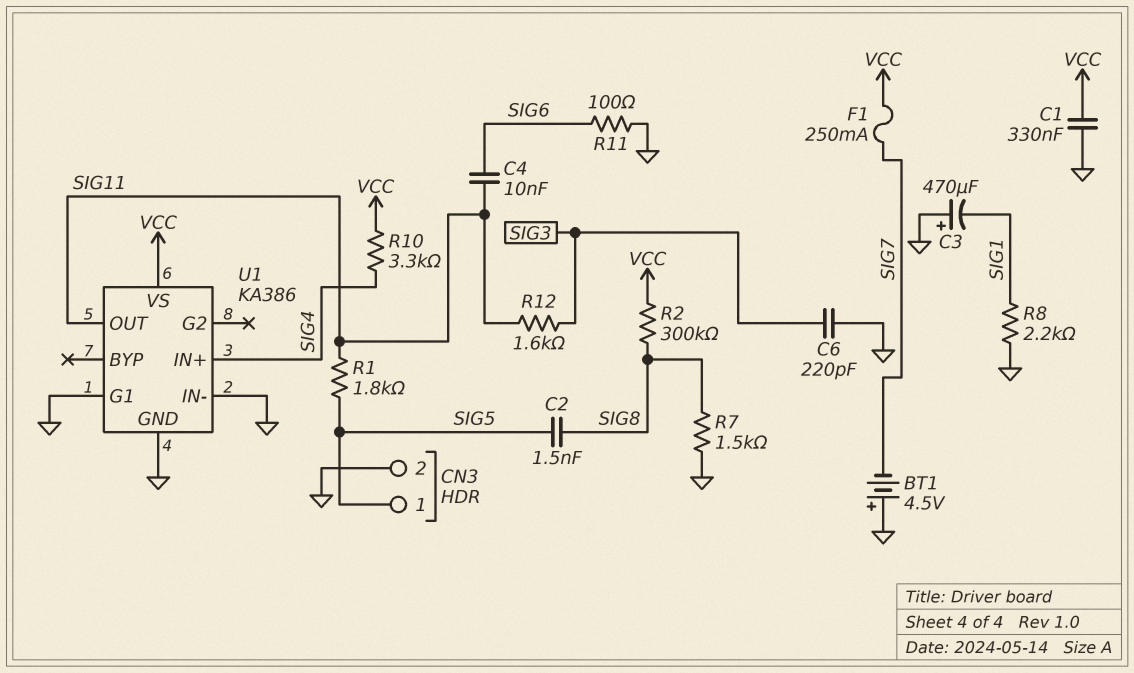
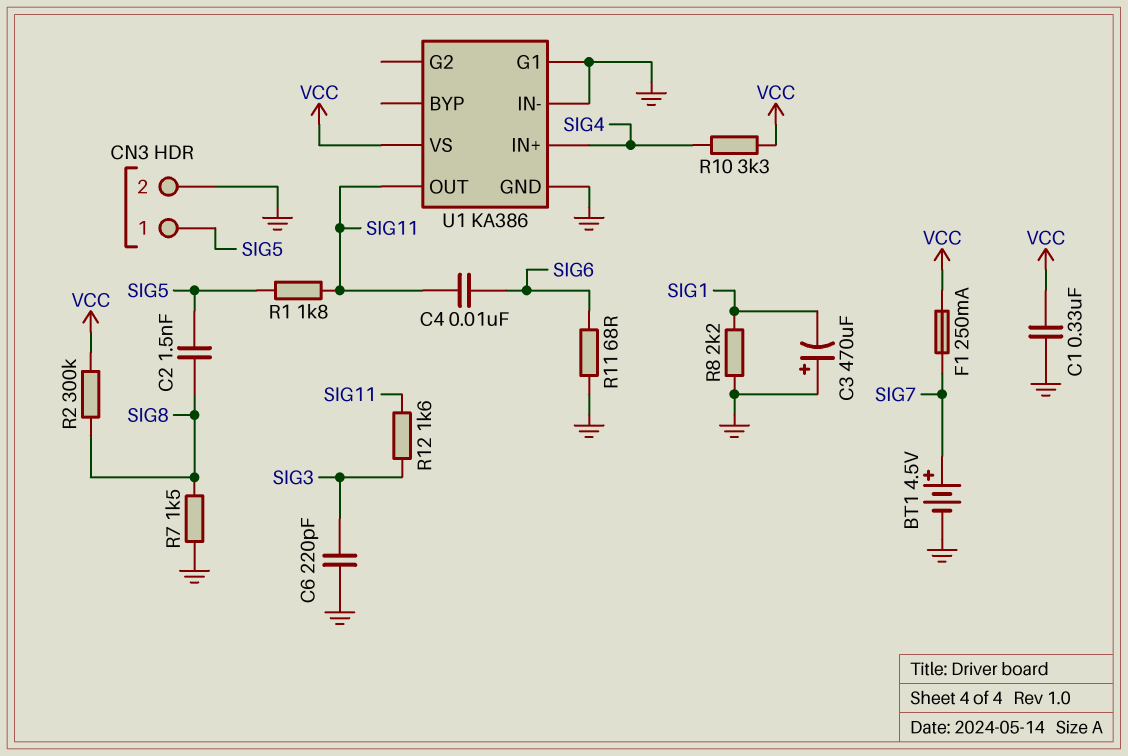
BT1: 4.5V (plus GND, minus SIG7) -> 4.5V (plus SIG7, minus GND)
R11: 100 (GND, SIG6) -> 68 (GND, SIG6)

